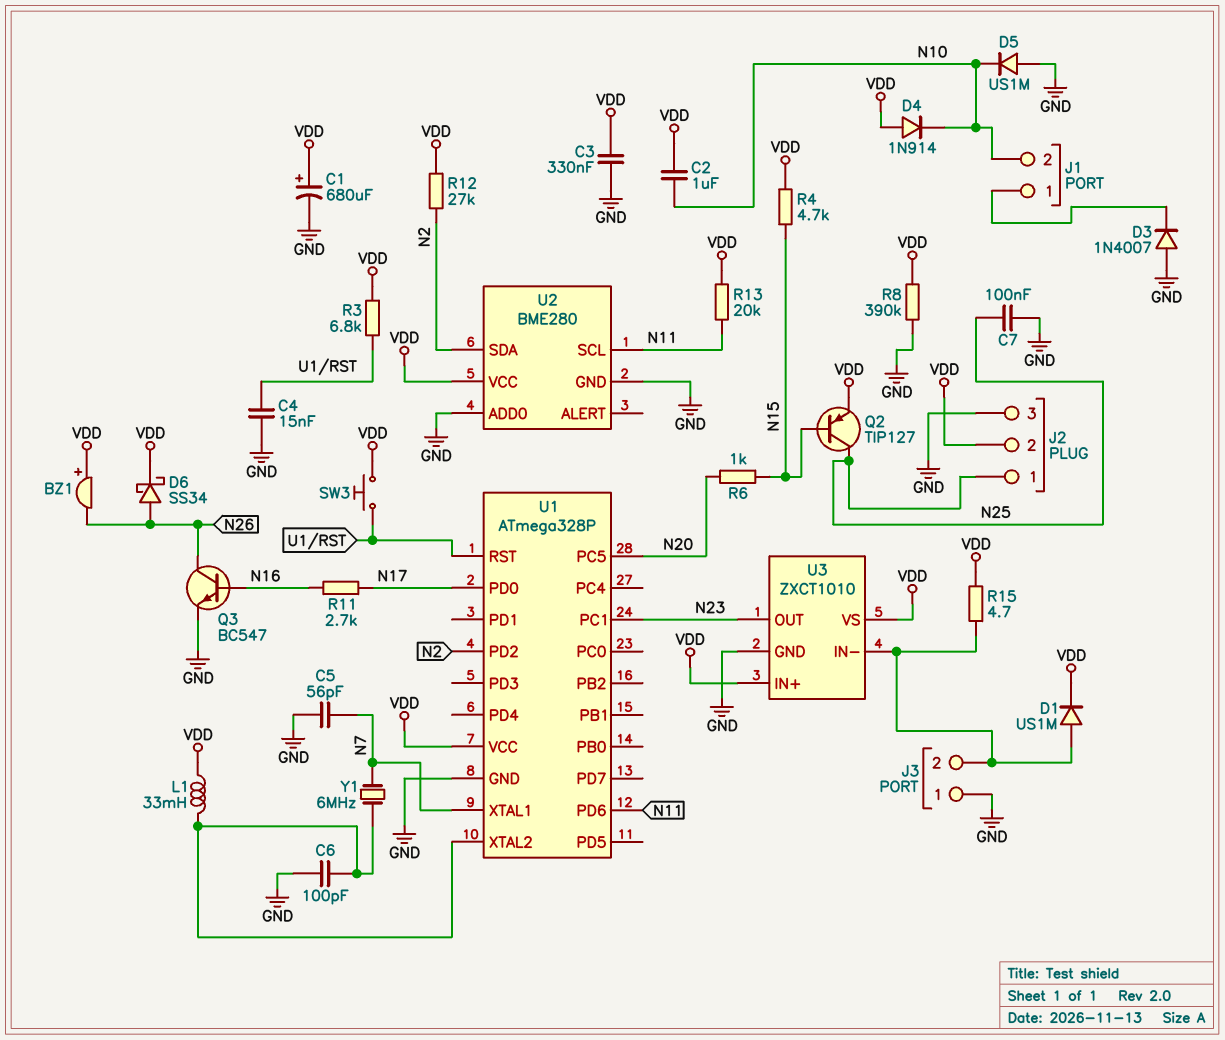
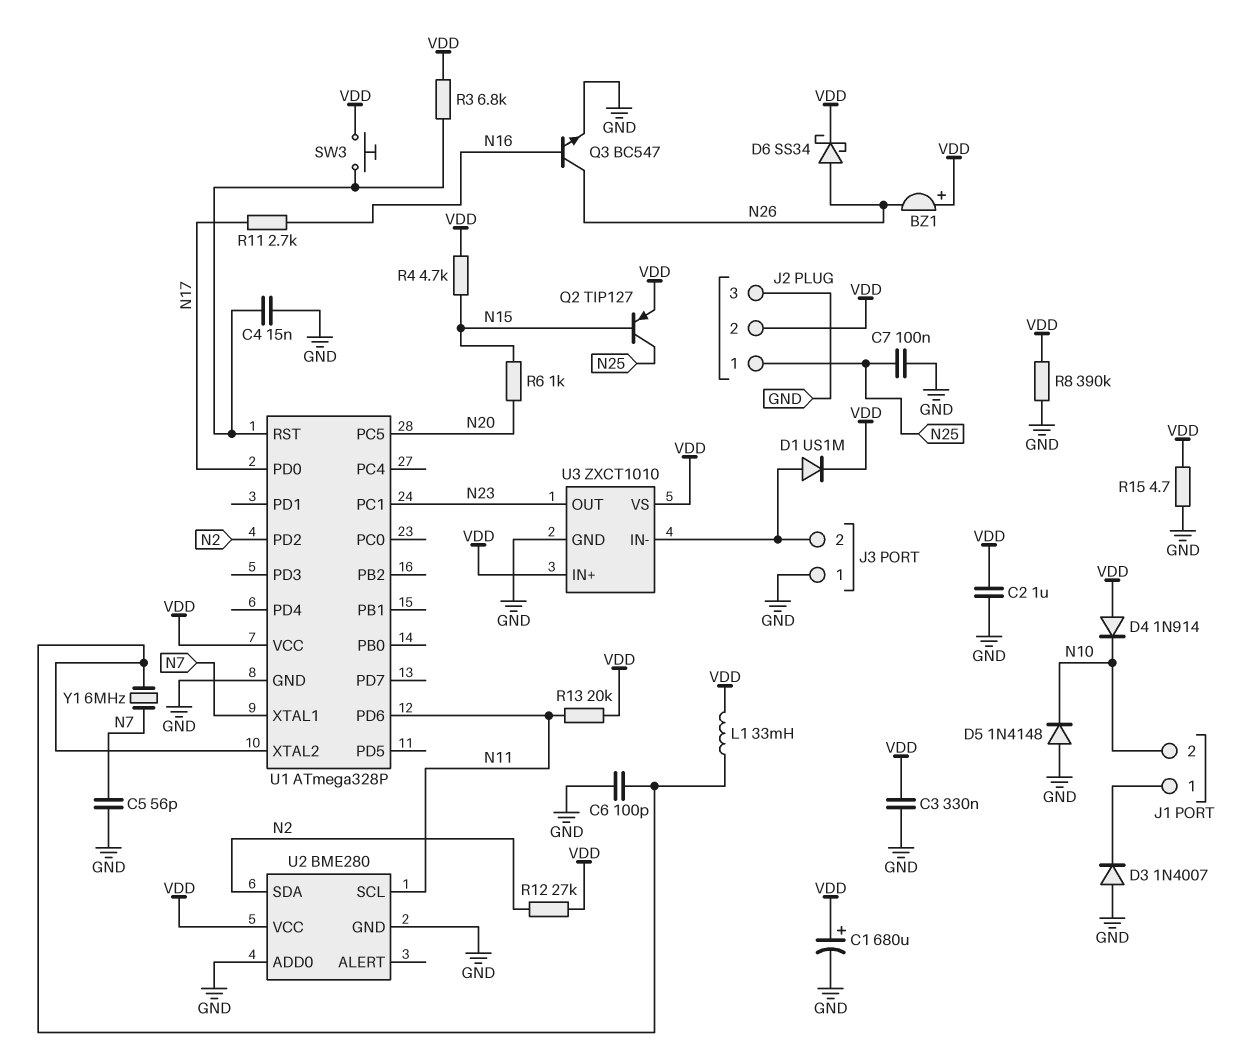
C2: 1uF (N10, VDD) -> 1uF (GND, VDD)
D5: diode US1M (A GND, K N10) -> diode 1N4148 (A GND, K N10)
R15: 4.7 (J3/2, VDD) -> 4.7 (GND, VDD)

